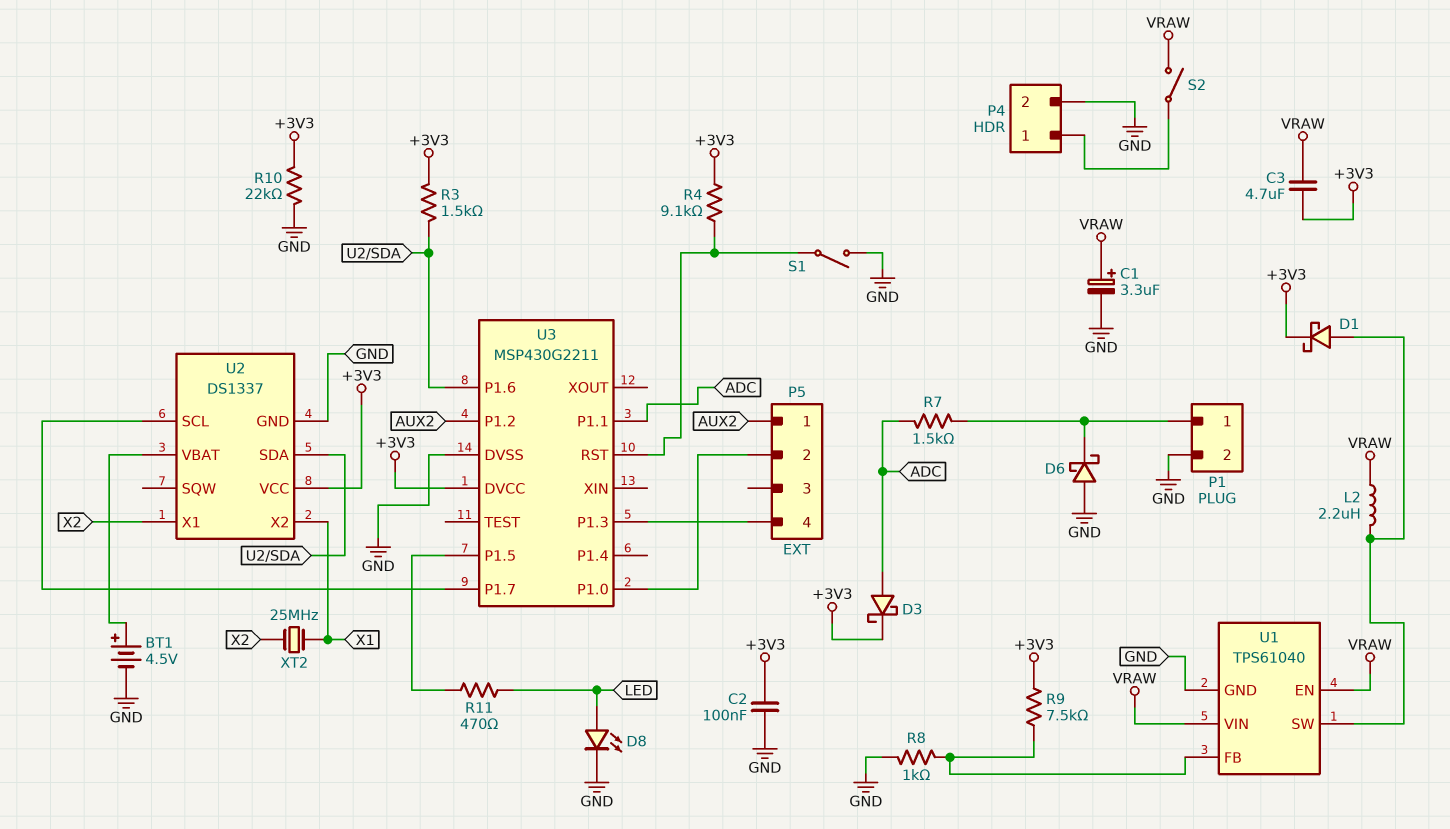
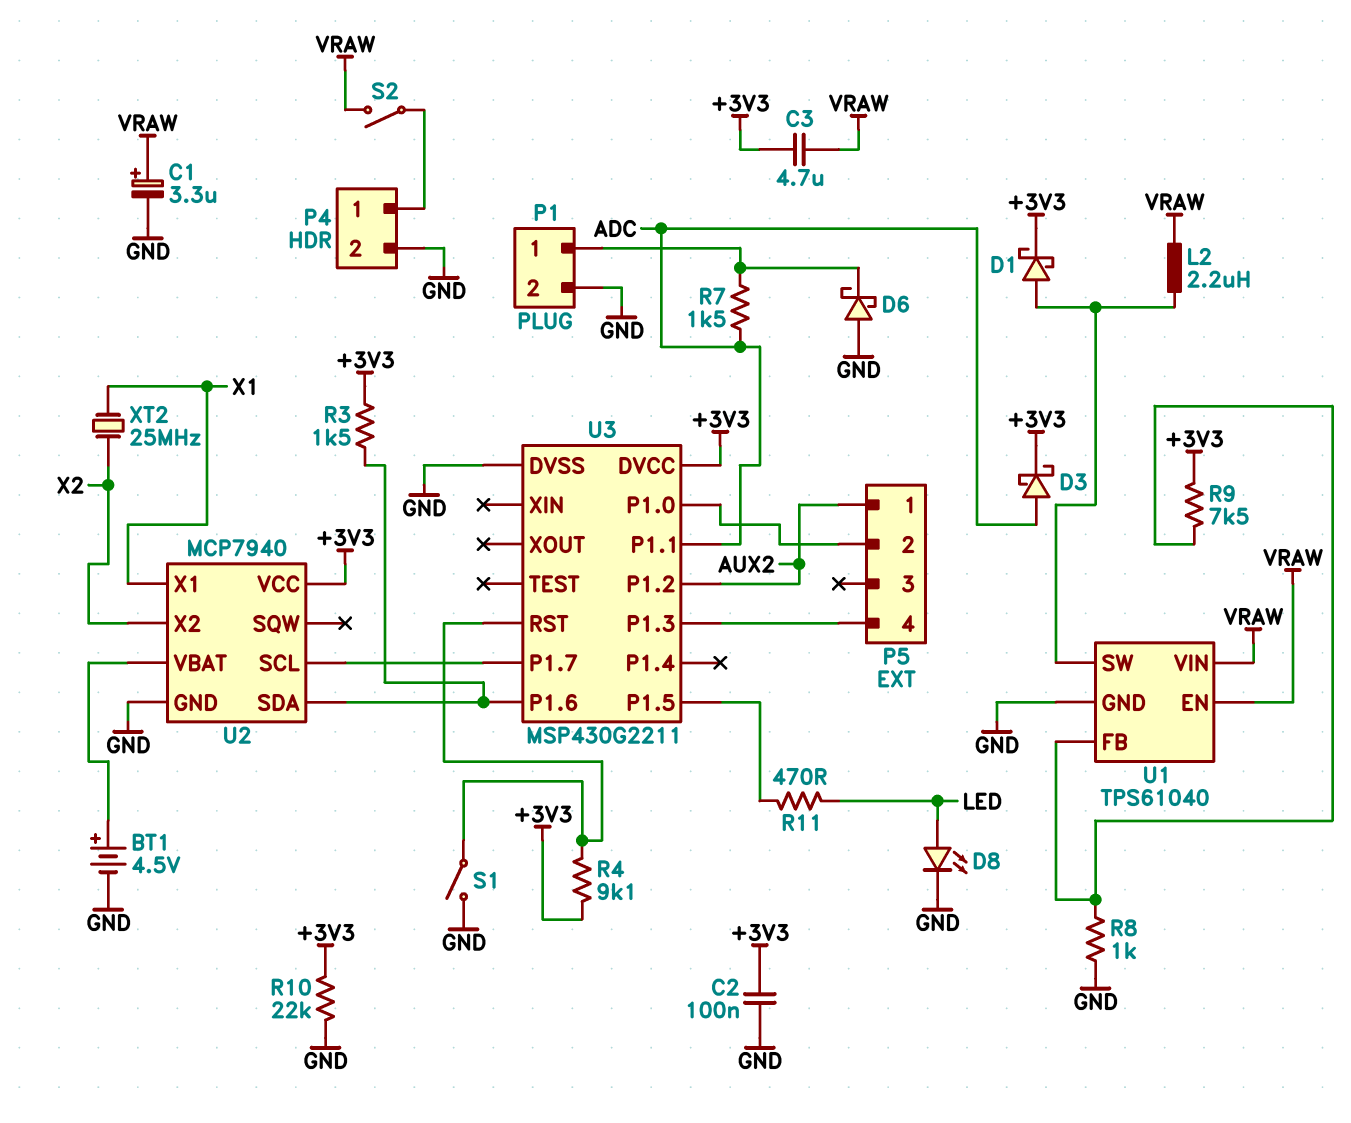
U2: DS1337 -> MCP7940
U2 pin X1: X2 -> X1
U2 pin X2: X1 -> X2

